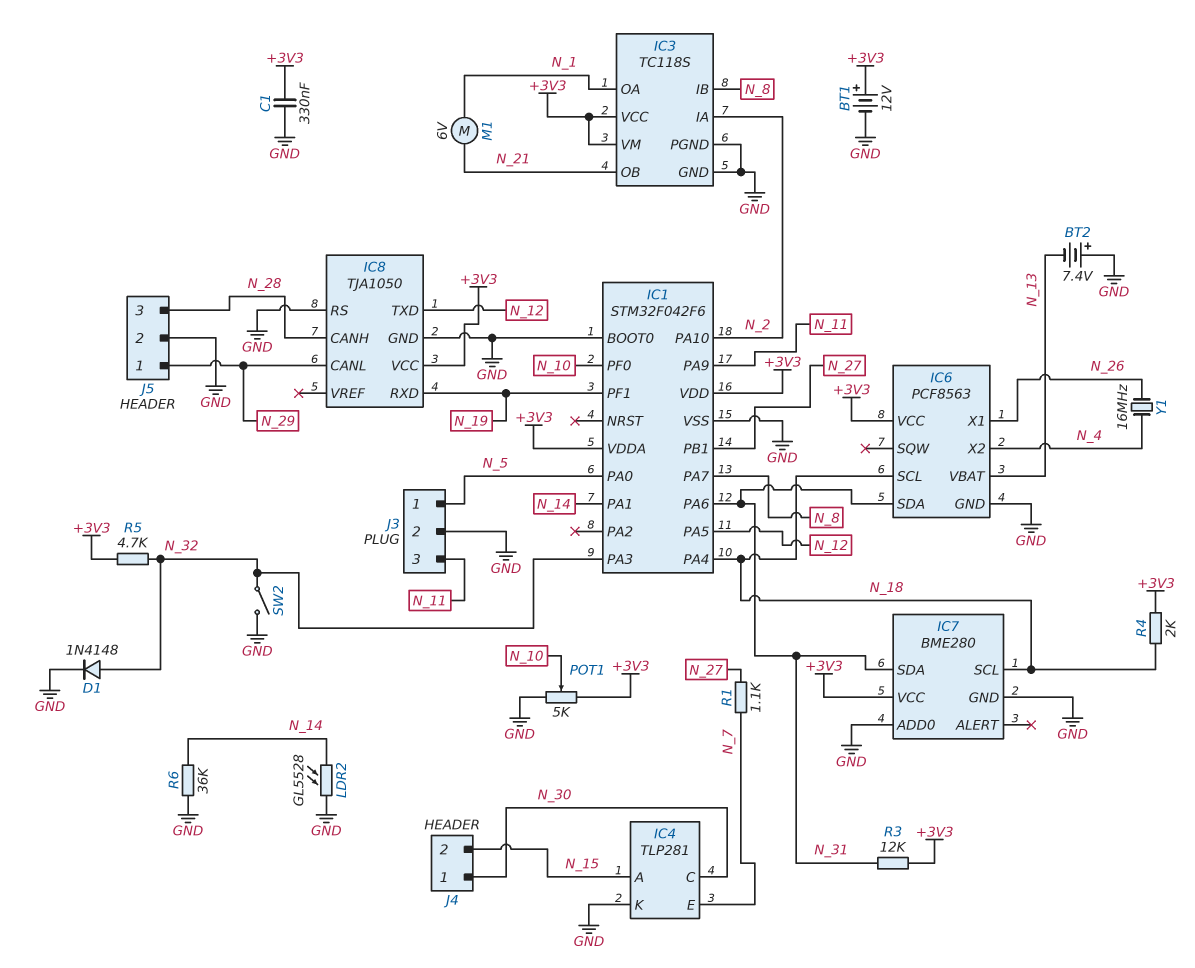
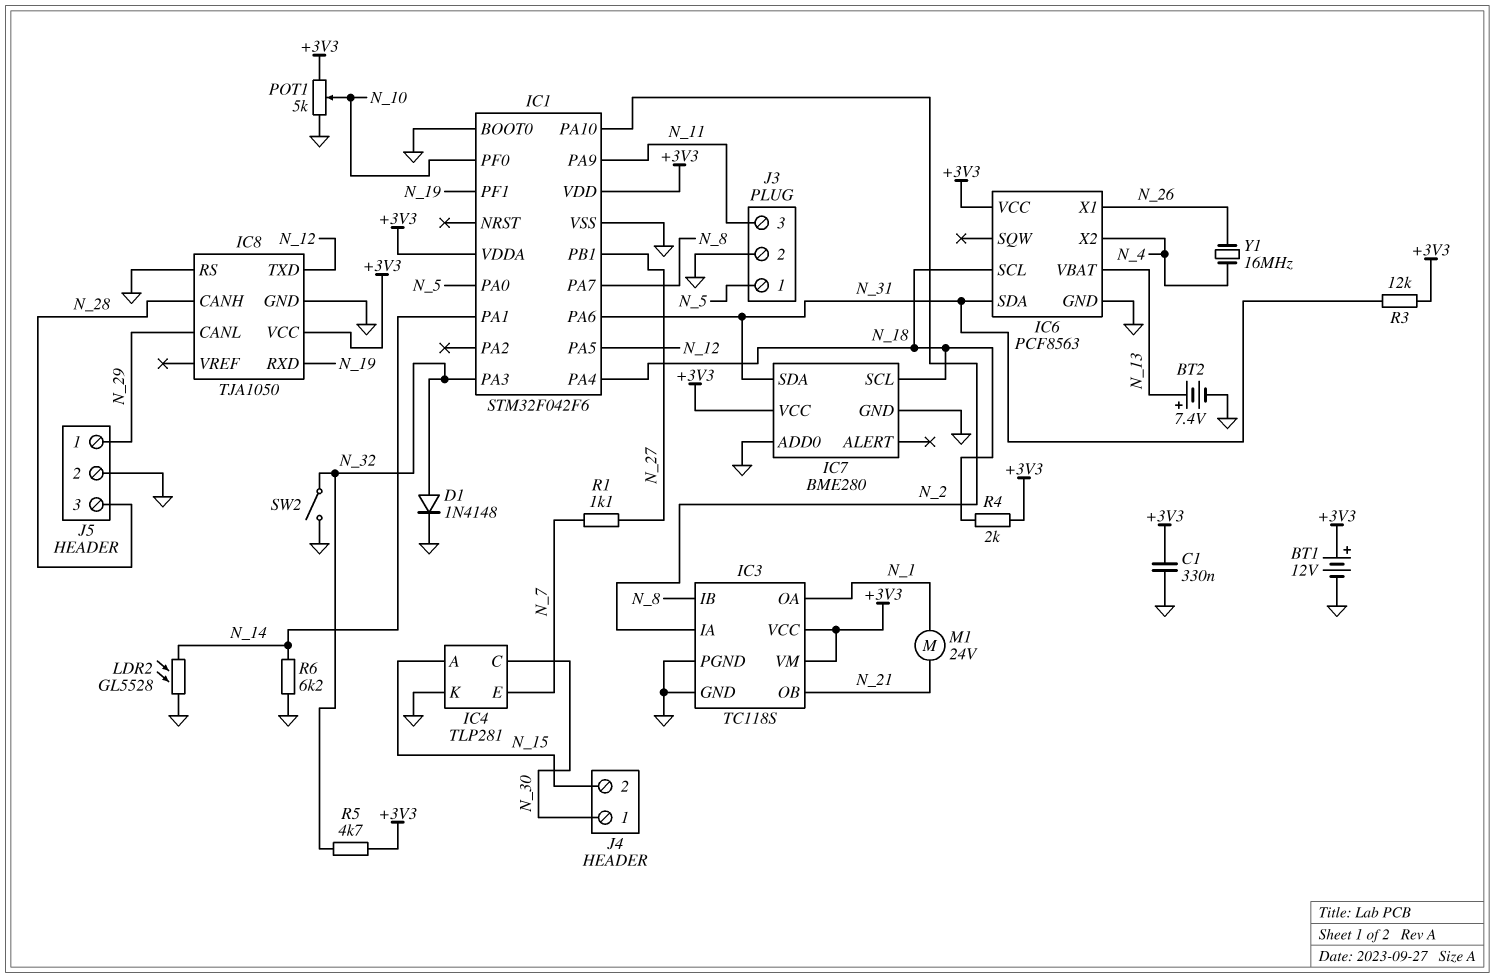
BT2: 7.4V (plus GND, minus N_13) -> 7.4V (plus N_13, minus GND)
M1: motor 6V (N_1, N_21) -> motor 24V (N_1, N_21)
R6: 36k (GND, N_14) -> 6.2k (GND, N_14)

